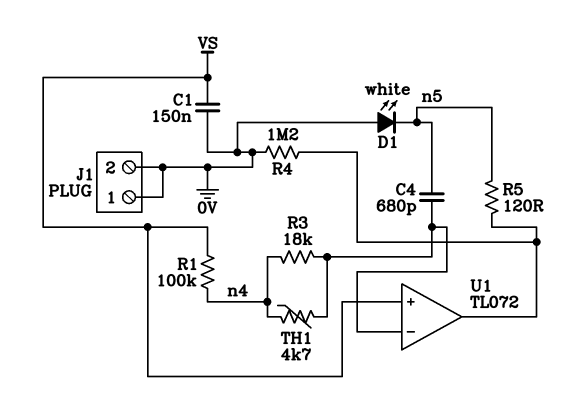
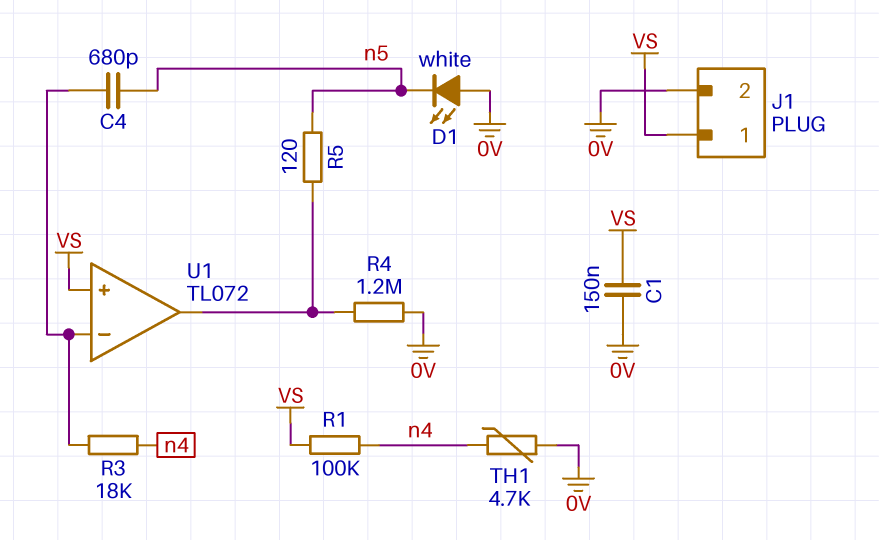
J1 pin 1: 0V -> VS
TH1: 4.7k (U1/in-, n4) -> 4.7k (0V, n4)

